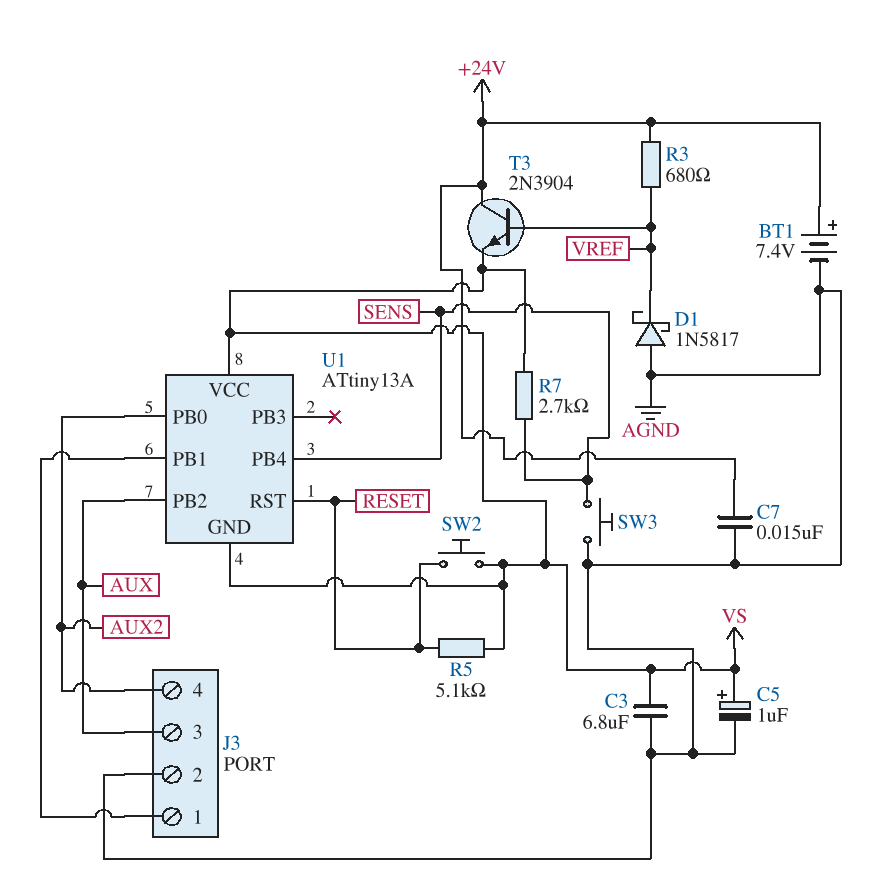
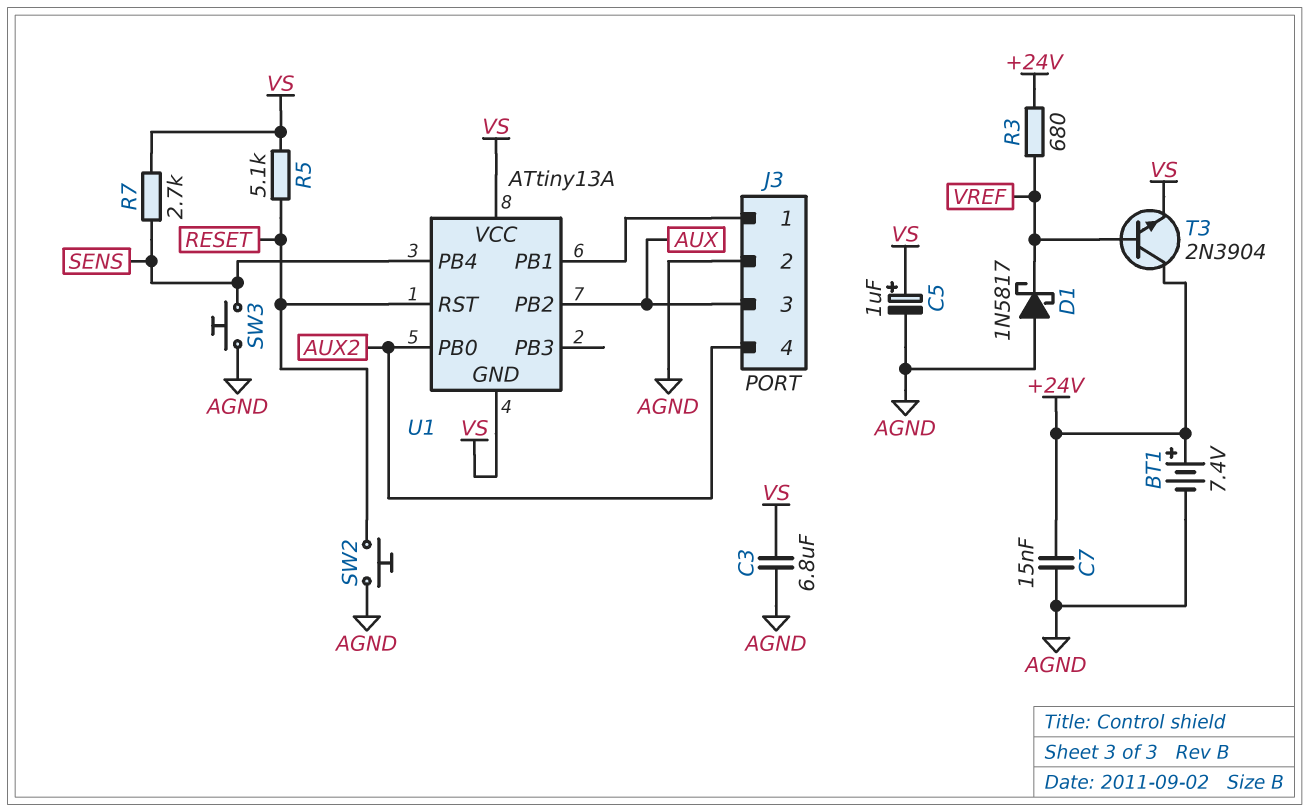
SW2: button (RESET, VS) -> button (AGND, RESET)

